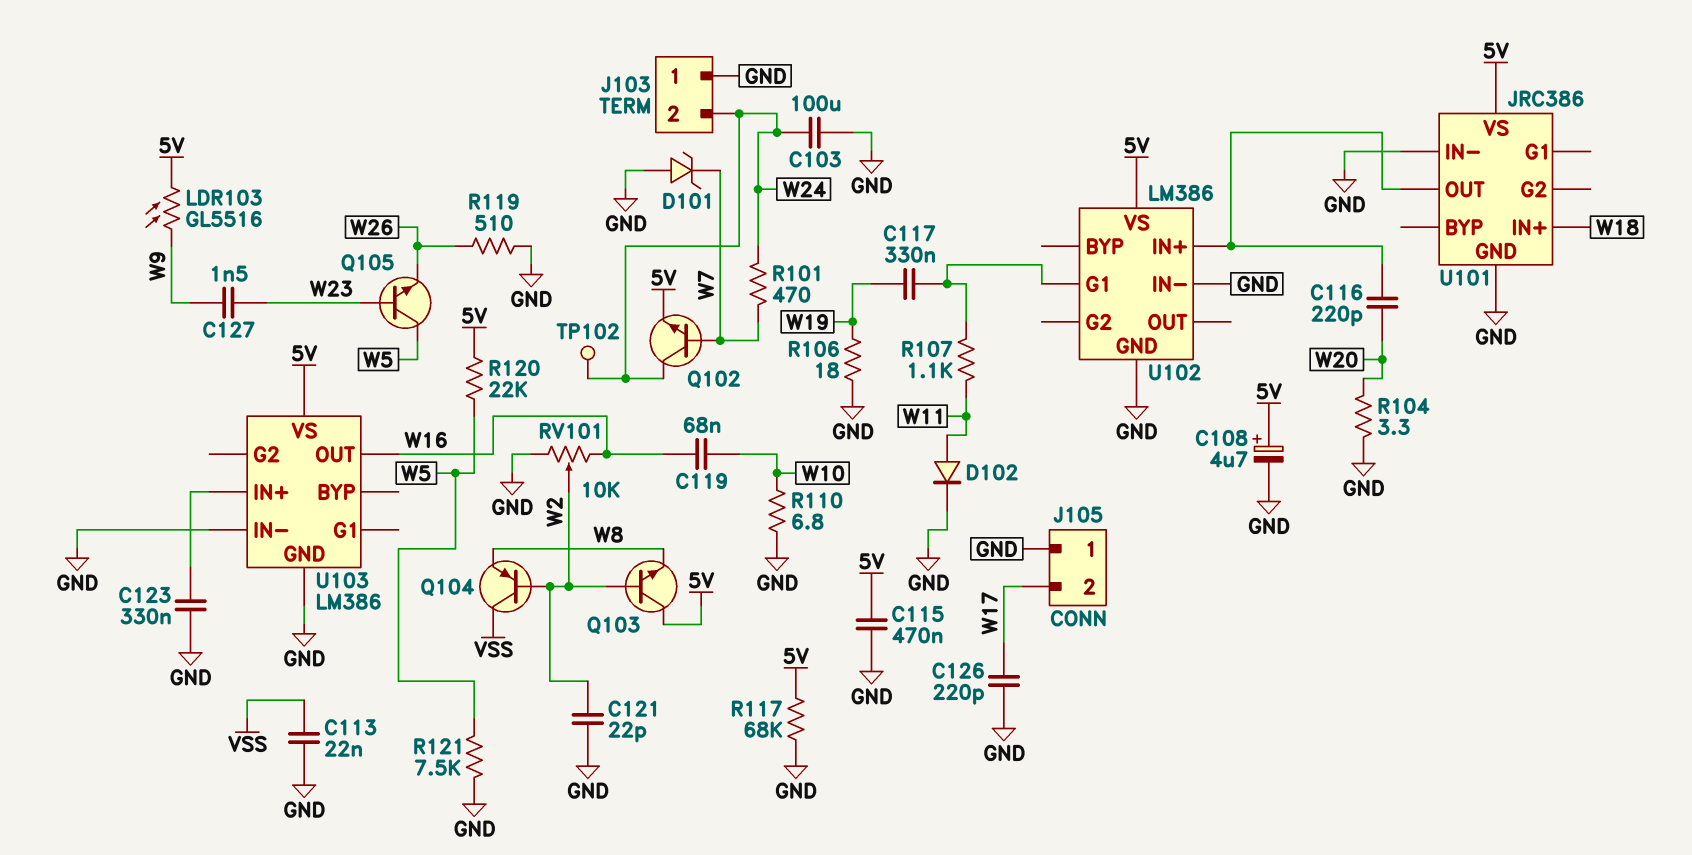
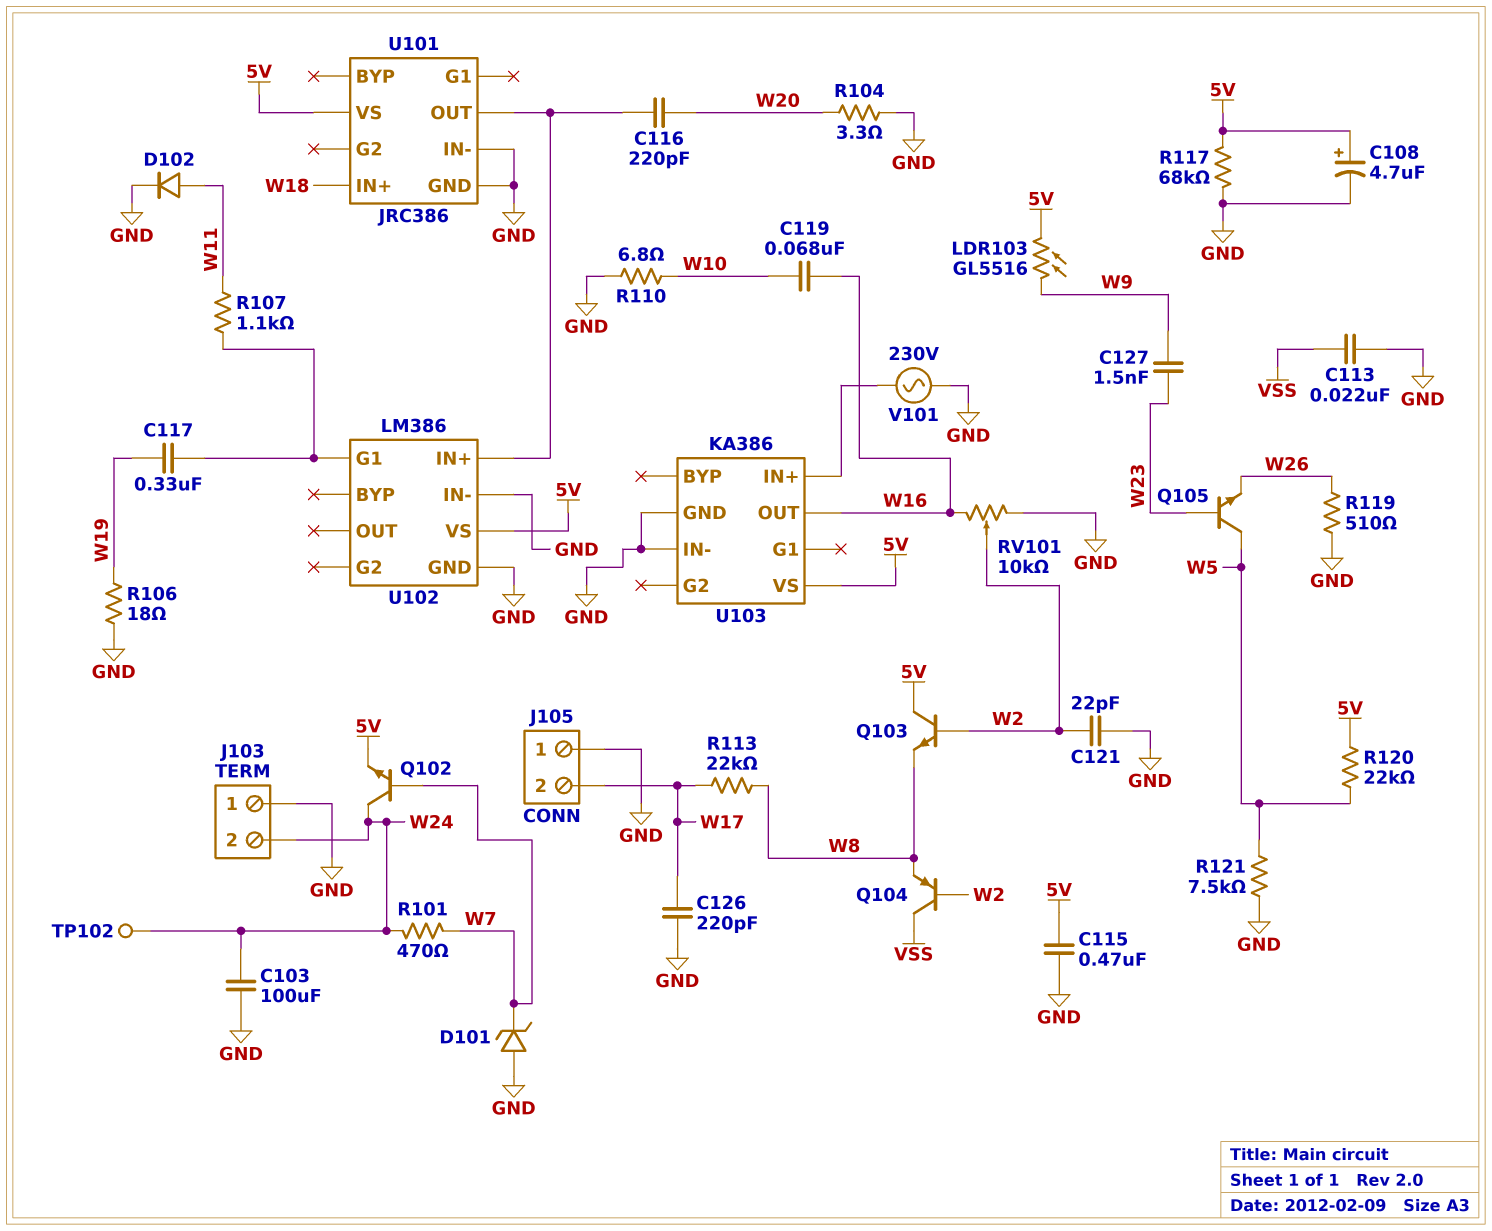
C123: 330nF (GND, U103/IN+) -> none
R113: none -> 22k (W8, W17)
U103: LM386 -> KA386
V101: none -> AC 230V (GND, U103/IN+)

